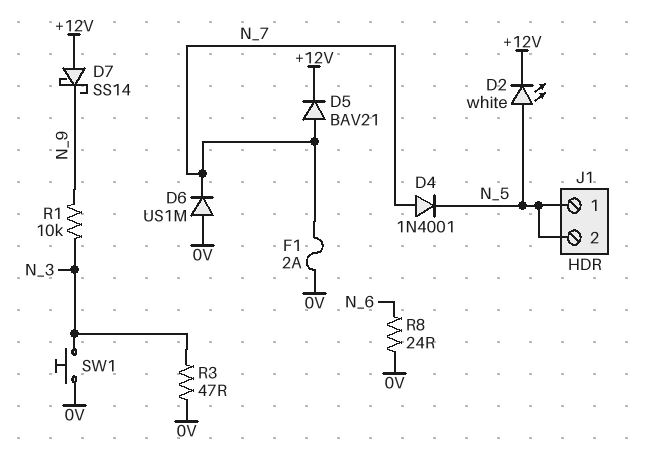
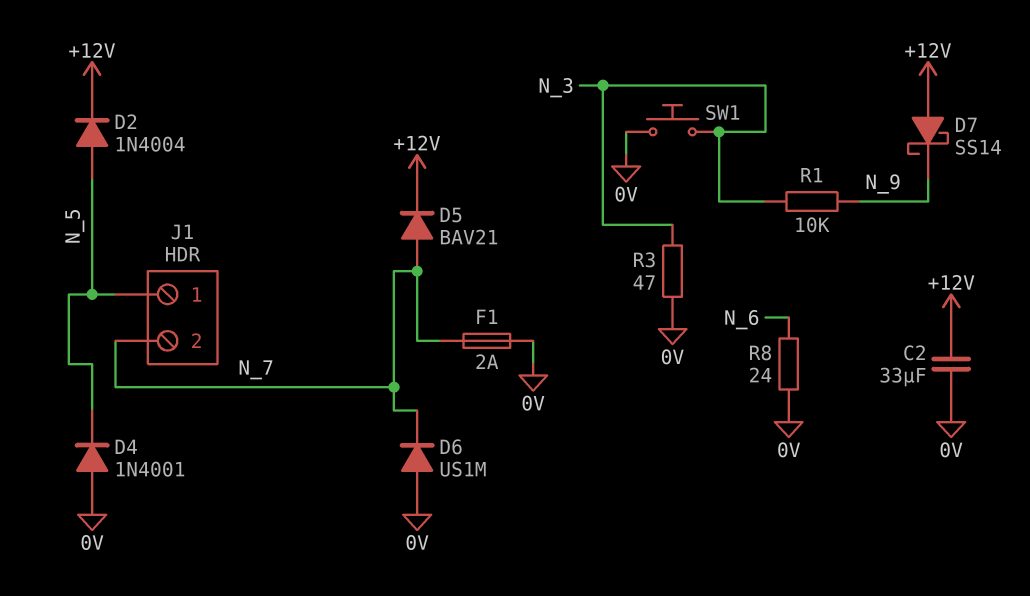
C2: none -> 33uF (+12V, 0V)
D2: LED white (A N_5, K +12V) -> diode 1N4004 (A N_5, K +12V)
D4: diode 1N4001 (A N_7, K N_5) -> diode 1N4001 (A 0V, K N_5)
J1 pin 2: N_5 -> N_7

